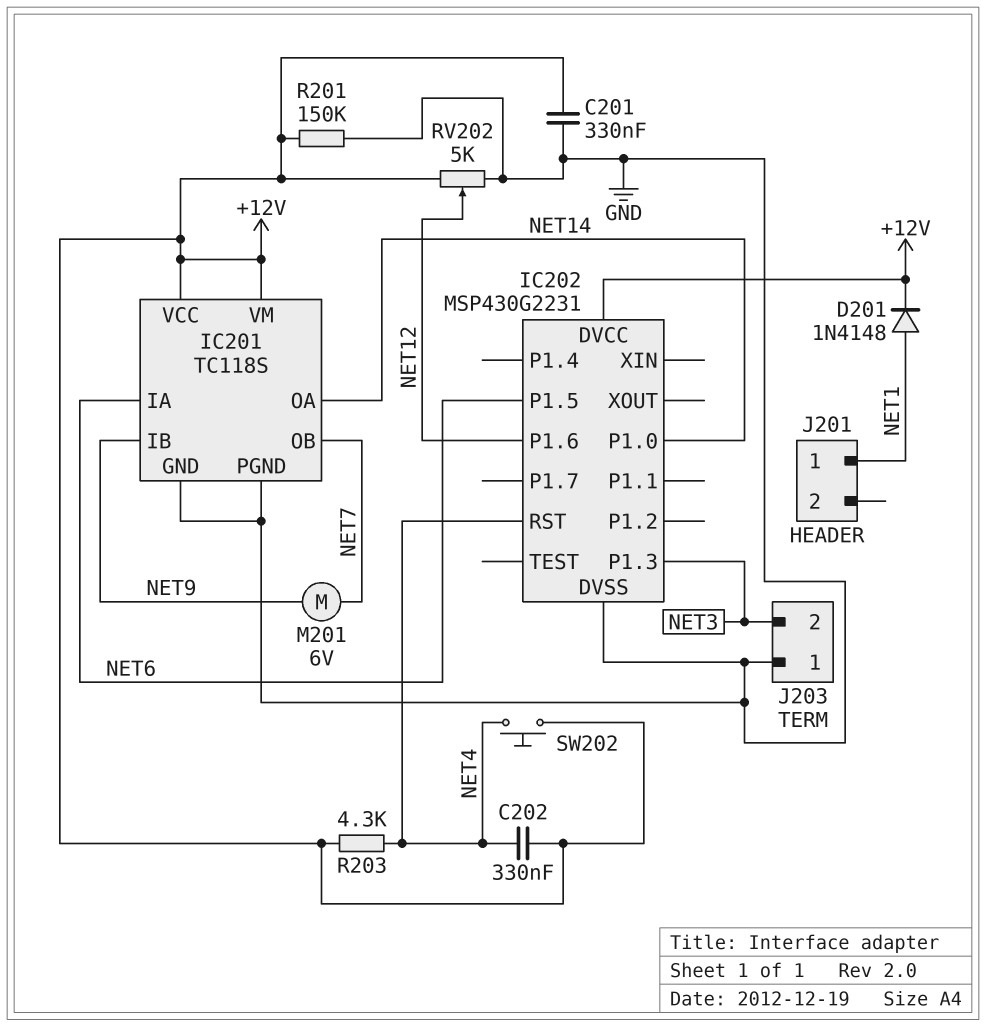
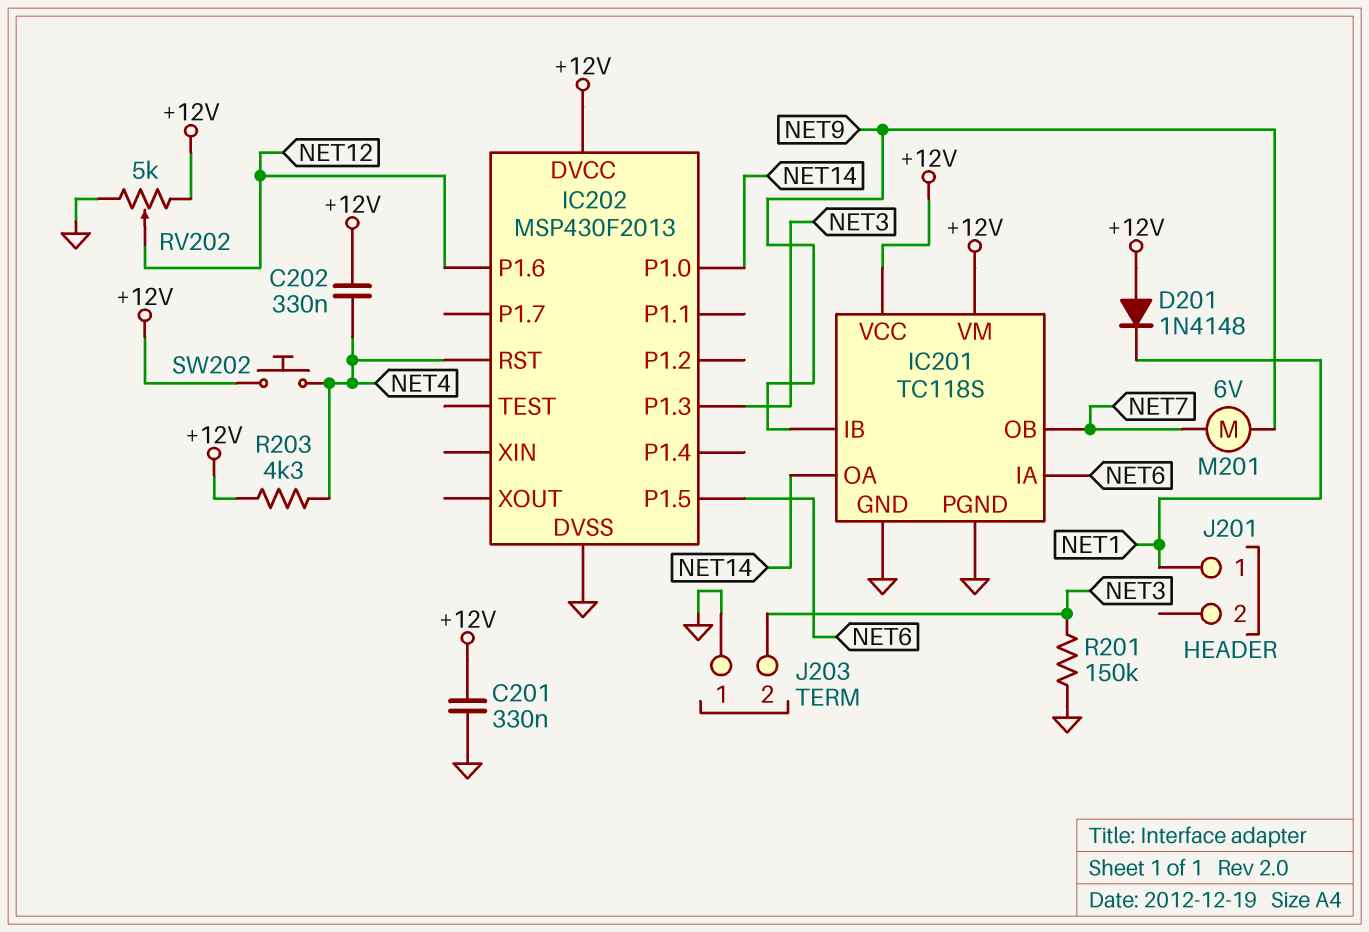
D201: diode 1N4148 (A NET1, K +12V) -> diode 1N4148 (A +12V, K NET1)
IC202: MSP430G2231 -> MSP430F2013
R201: 150k (+12V, GND) -> 150k (GND, NET3)

